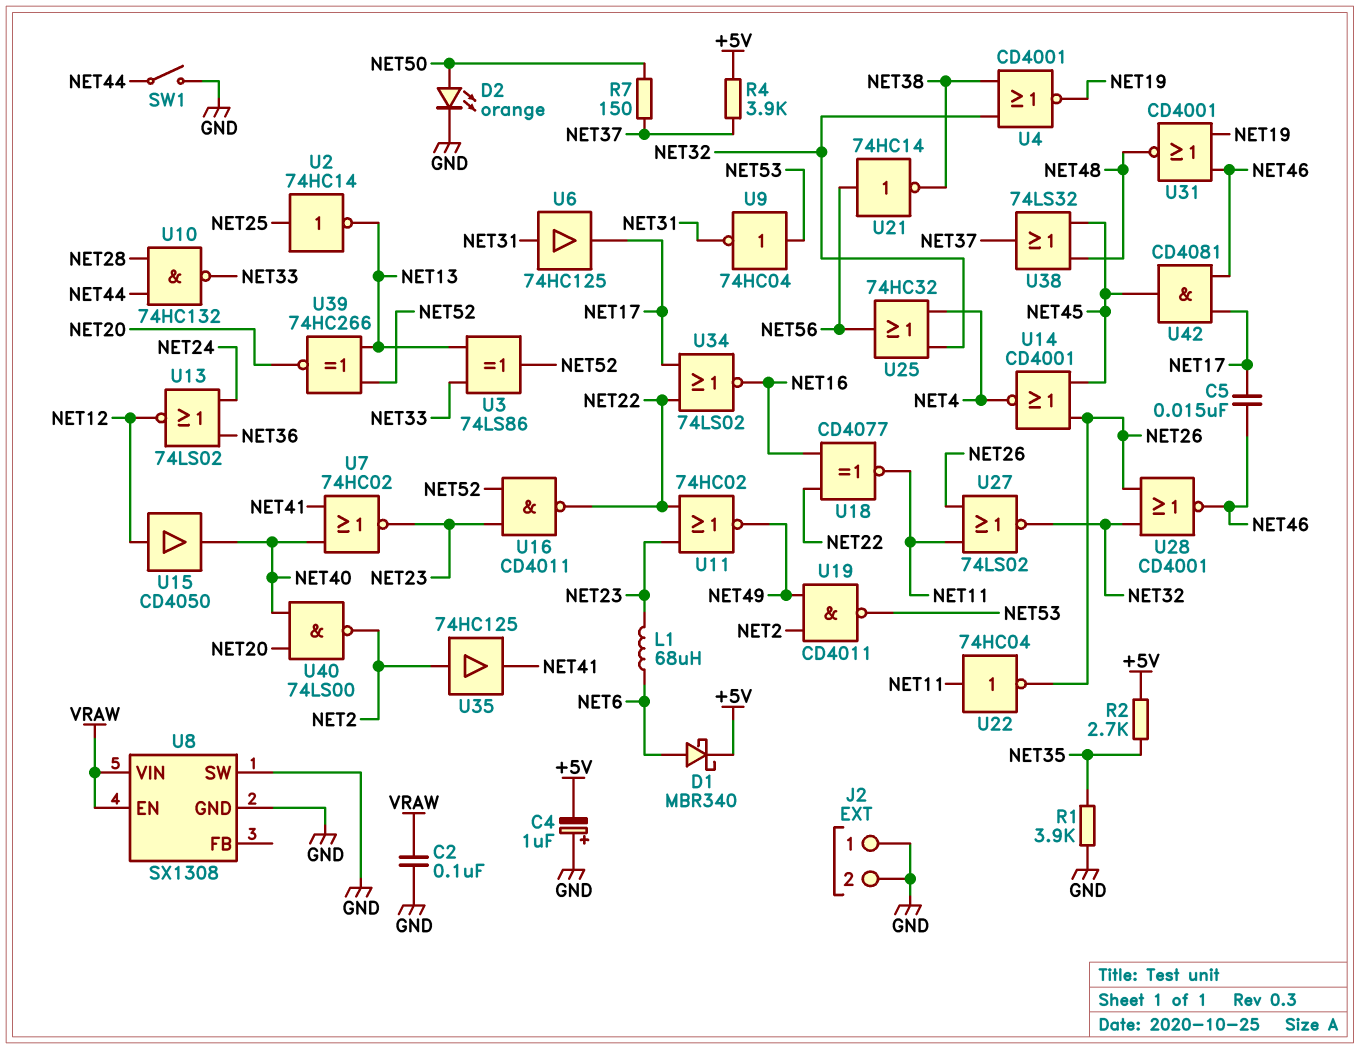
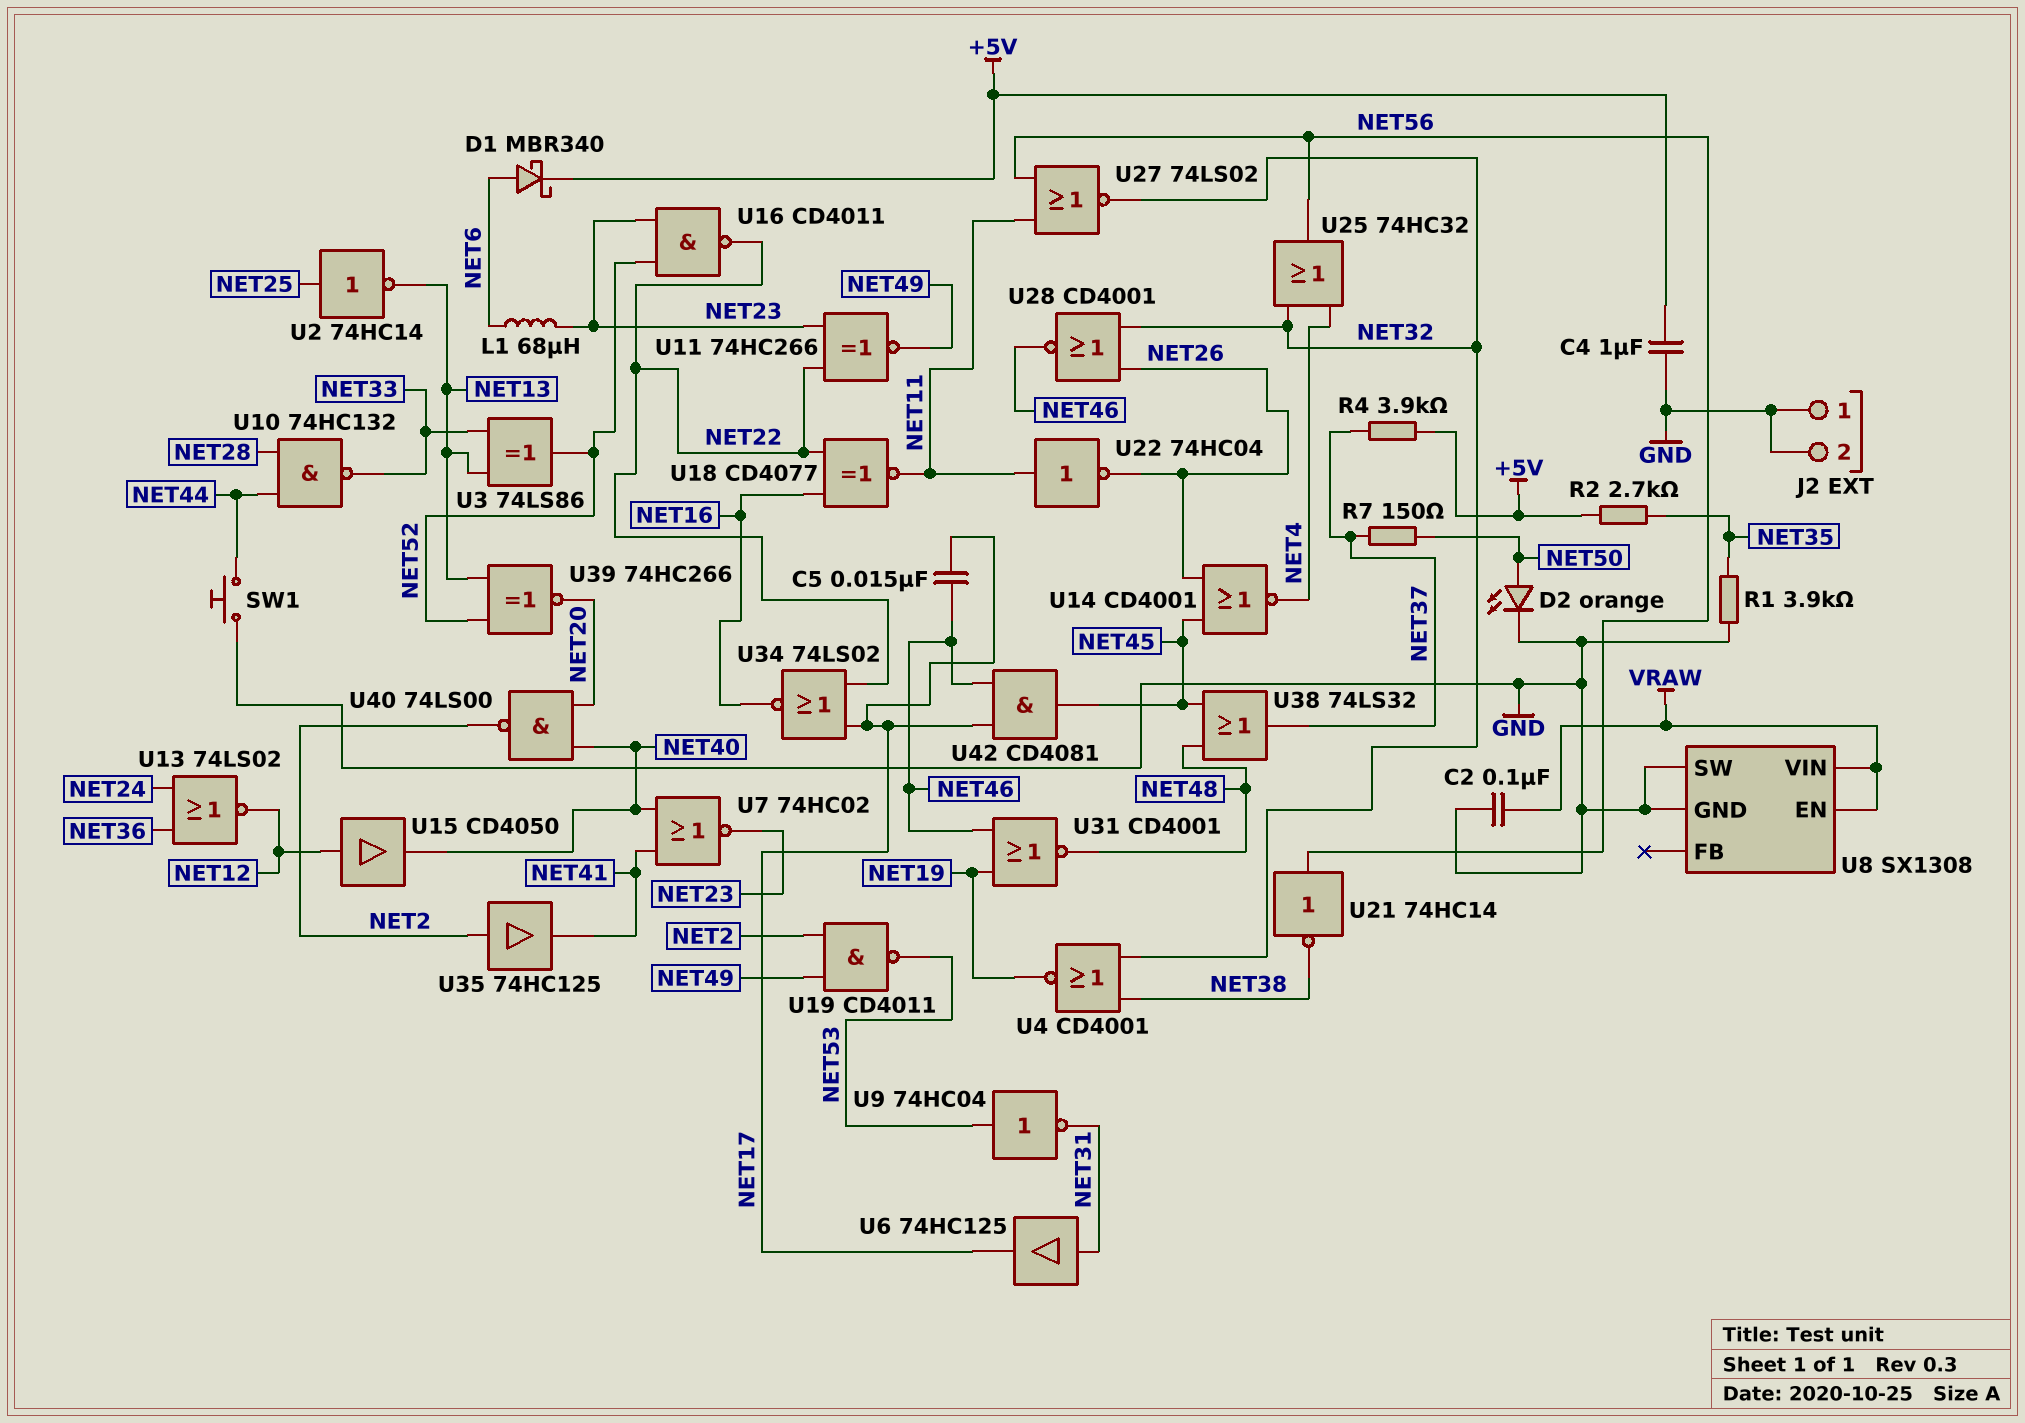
C4: 1uF (plus GND, minus +5V) -> 1uF (+5V, GND)
SW1: switch (GND, NET44) -> button (GND, NET44)
U11: NOR 74HC02 (in NET22, in NET23, out NET49) -> XNOR 74HC266 (in NET22, in NET23, out NET49)
U27: NOR 74LS02 (in NET11, in NET26, out NET32) -> NOR 74LS02 (in NET11, in NET56, out NET32)

